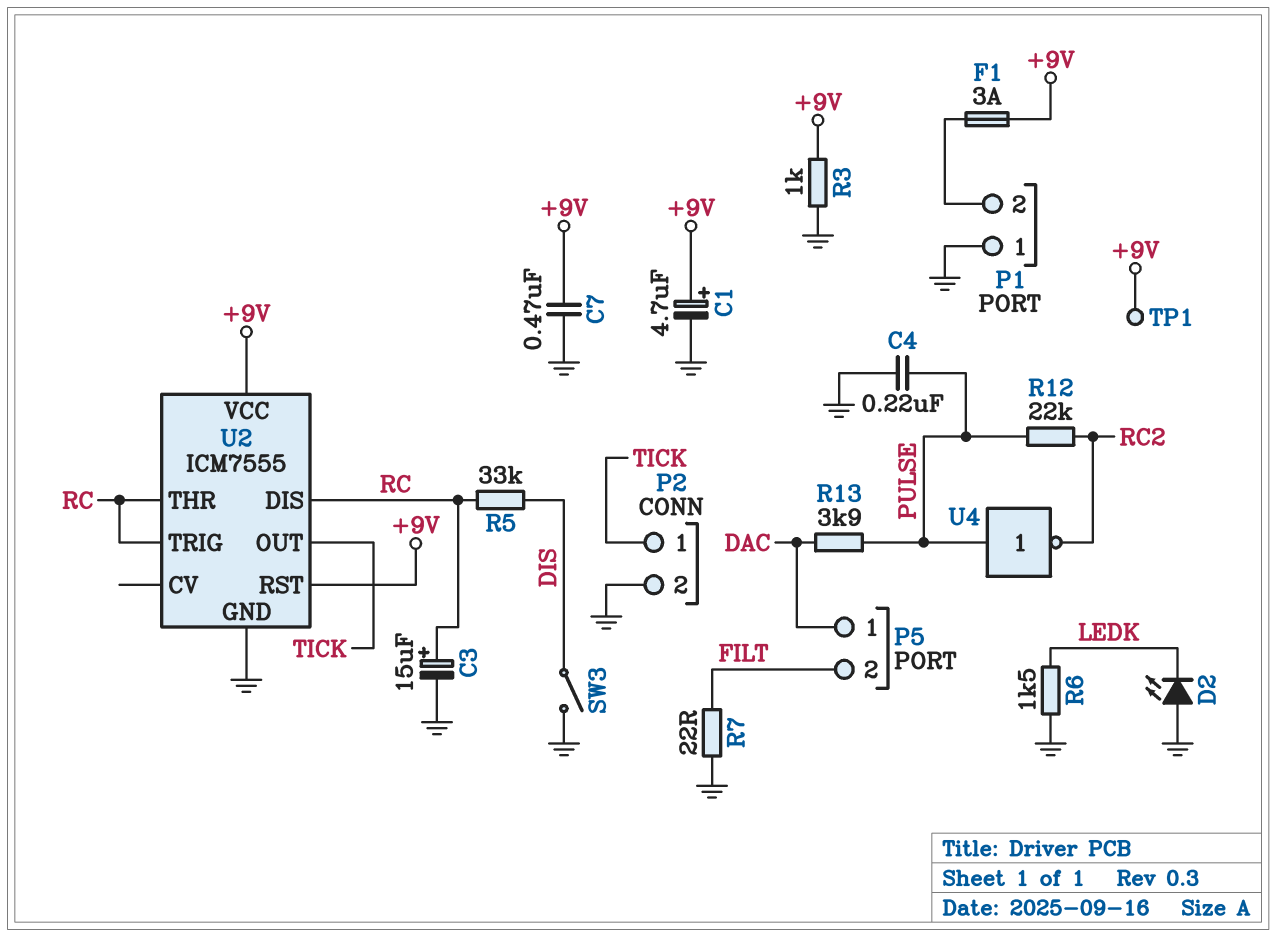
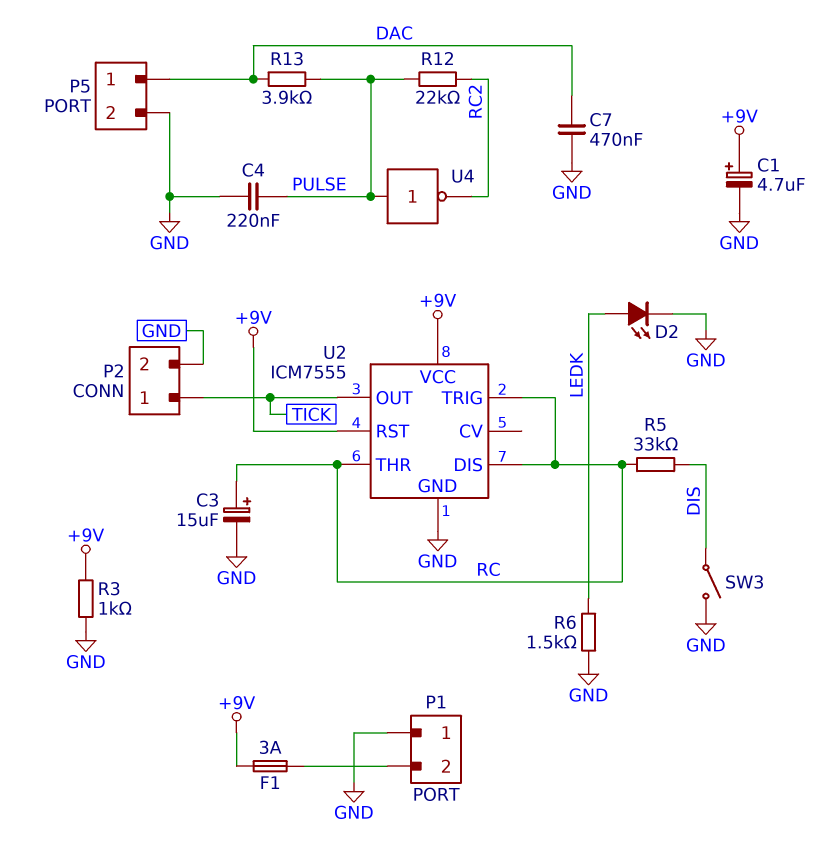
C7: 470nF (+9V, GND) -> 470nF (DAC, GND)
D2: LED (A GND, K LEDK) -> LED (A LEDK, K GND)
P5 pin 2: FILT -> GND
R7: 22 (FILT, GND) -> none
TP1: test point (+9V) -> none

